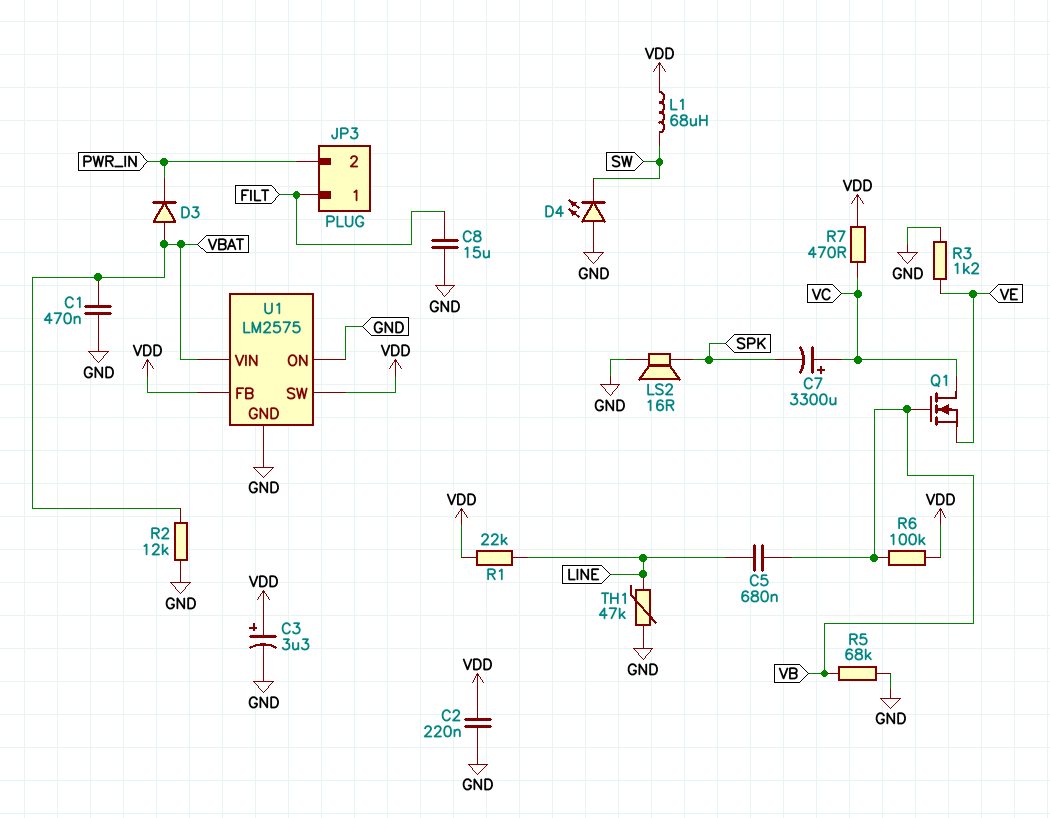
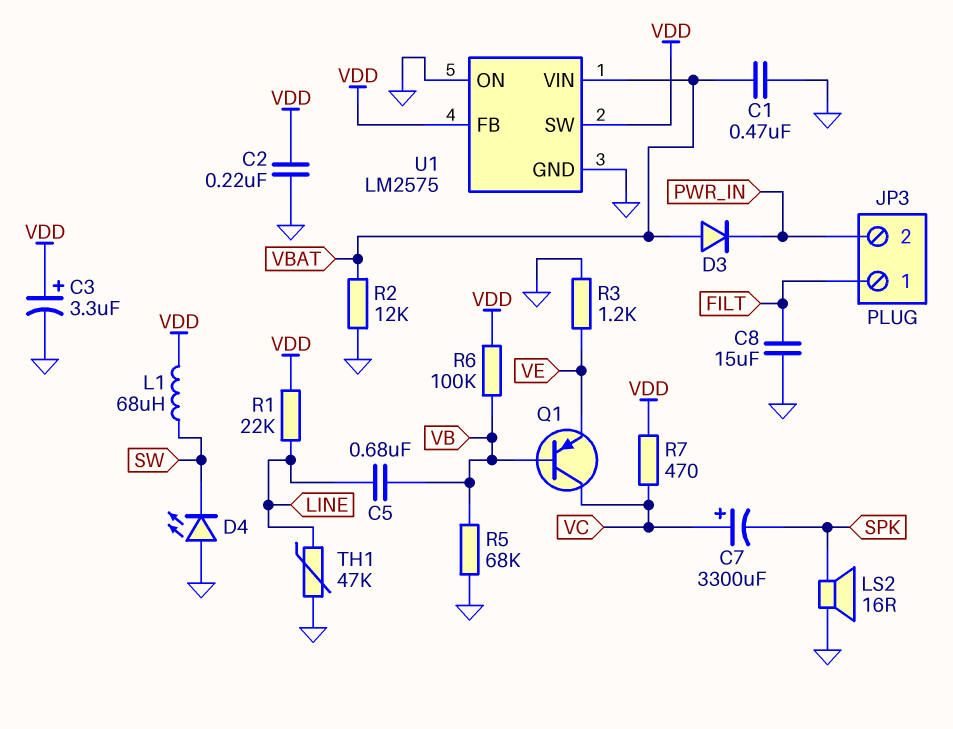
Q1: NMOS (G VB, D VC, S VE) -> PNP (B VB, C VC, E VE)

